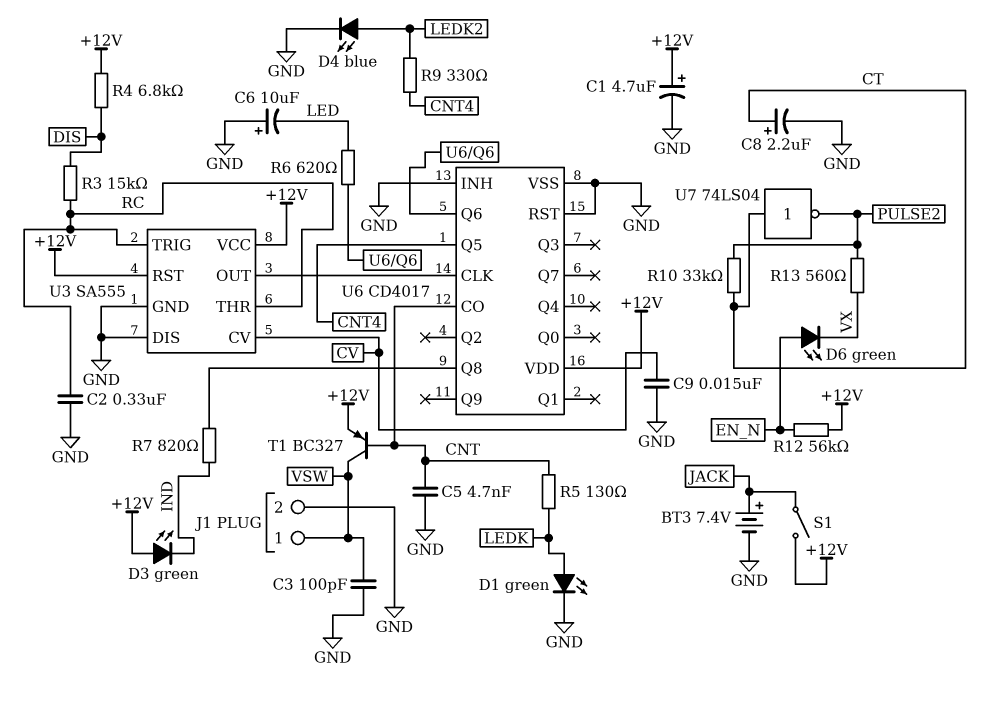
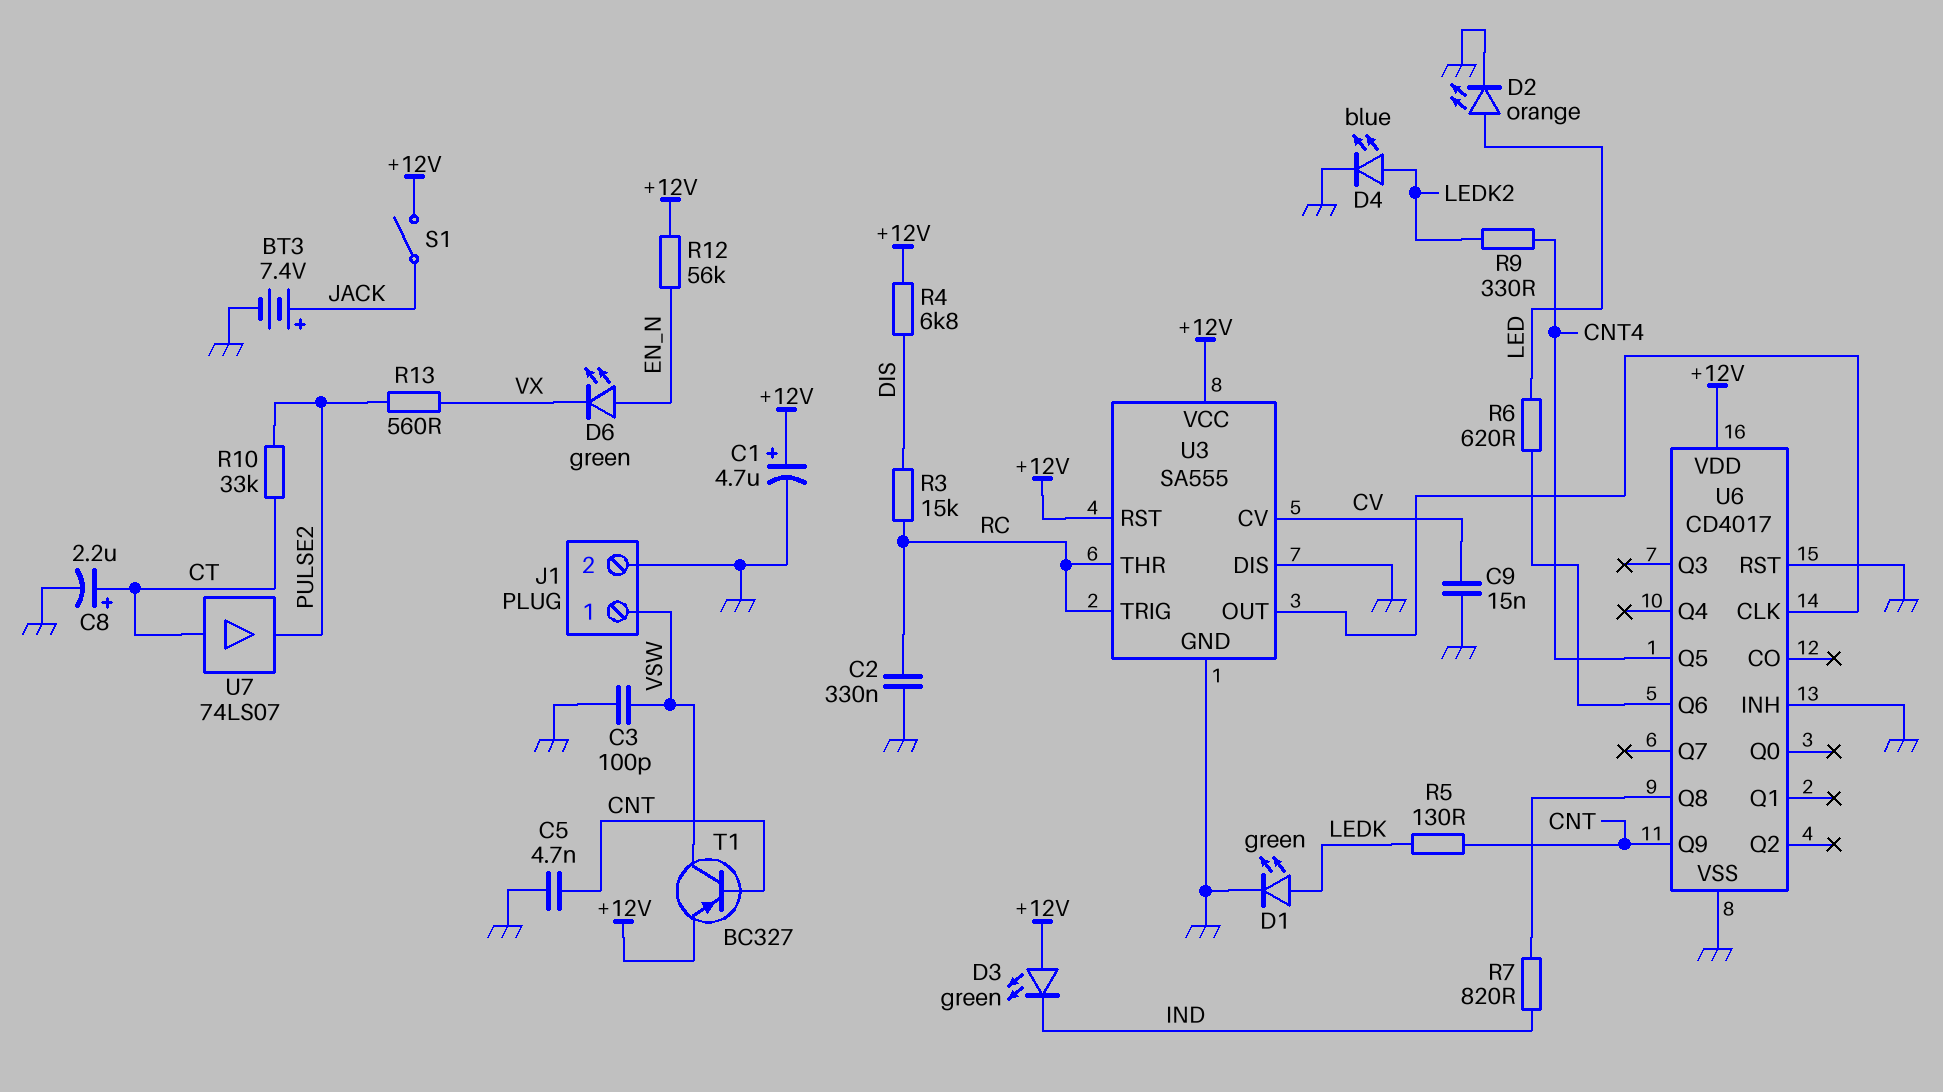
C6: 10uF (plus GND, minus LED) -> none
D2: none -> LED orange (A LED, K GND)
U6 pin CO: CNT -> none
U6 pin Q9: none -> CNT
U7: NOT 74LS04 (in CT, out PULSE2) -> buffer 74LS07 (in CT, out PULSE2)

